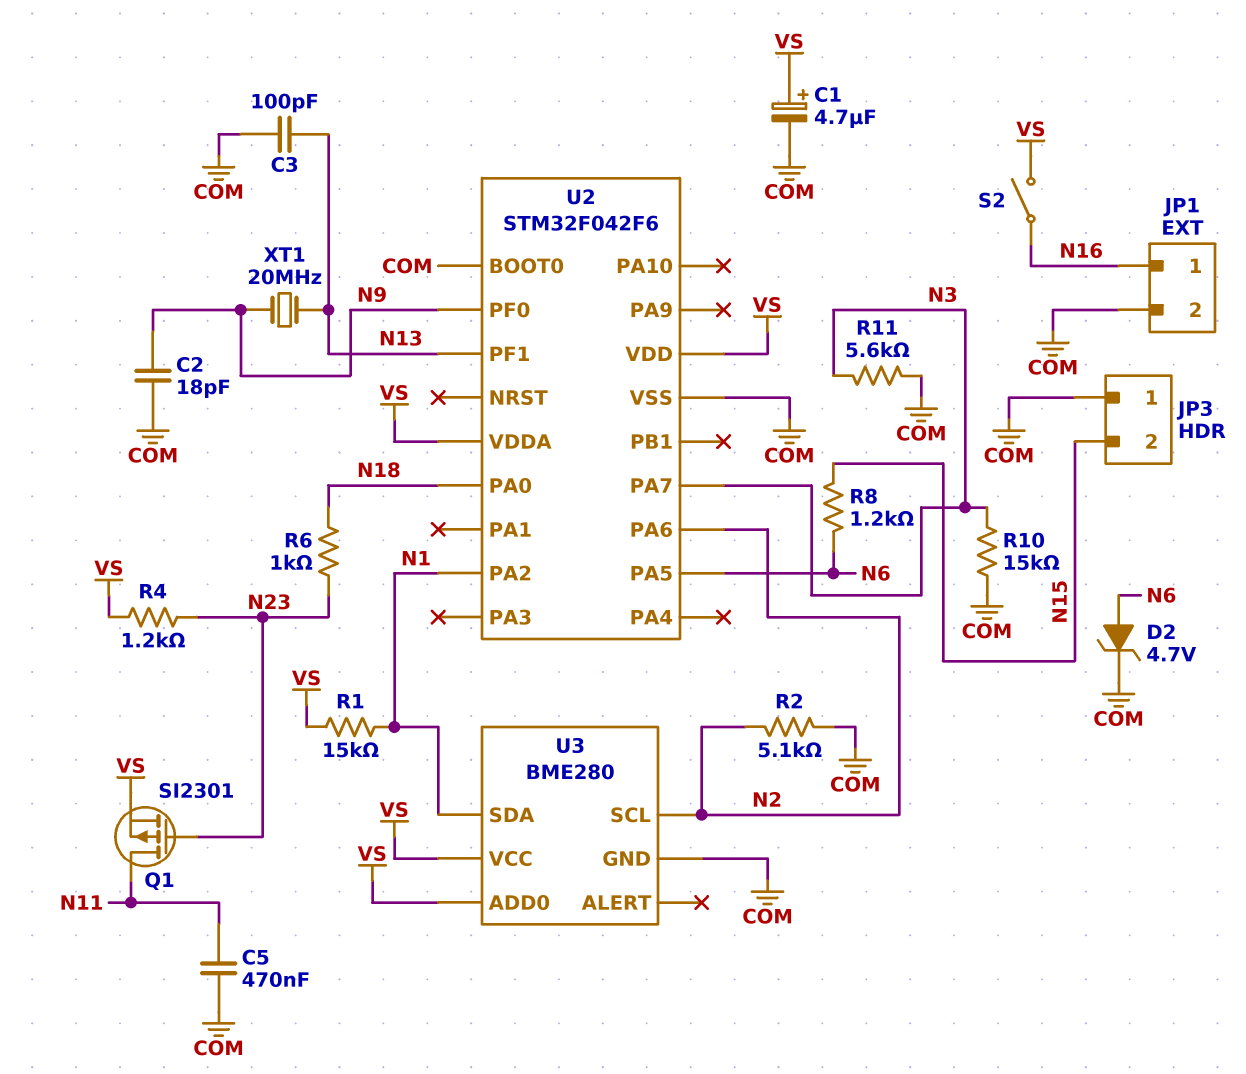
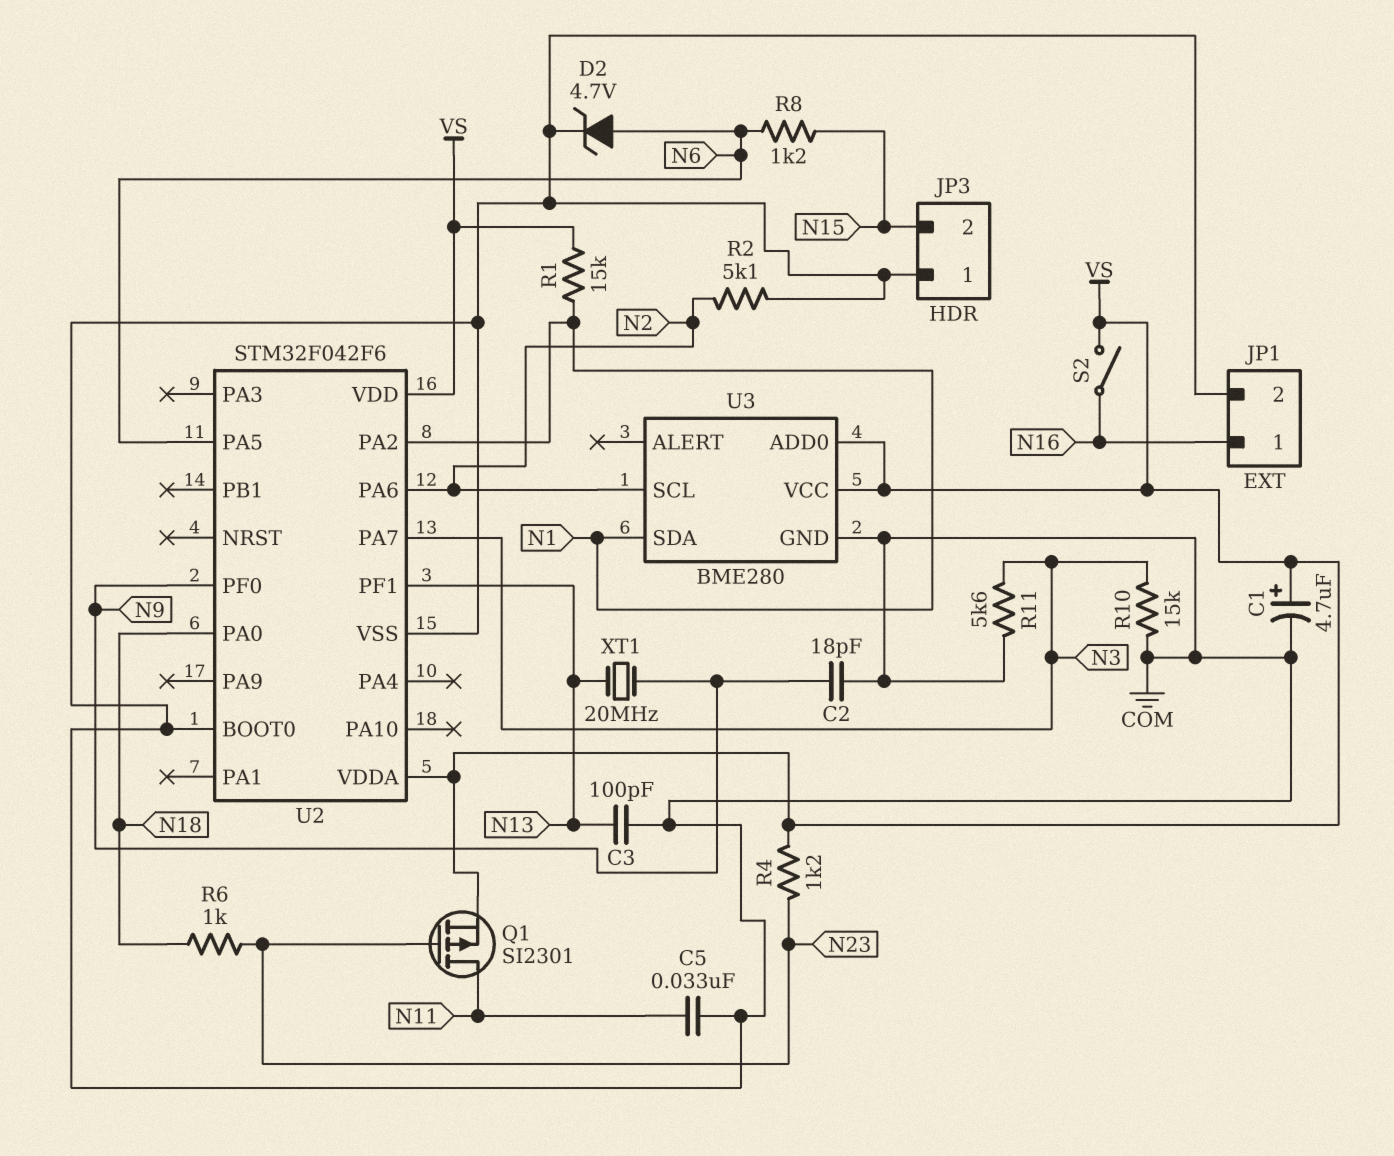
C5: 470nF (COM, N11) -> 33nF (COM, N11)

